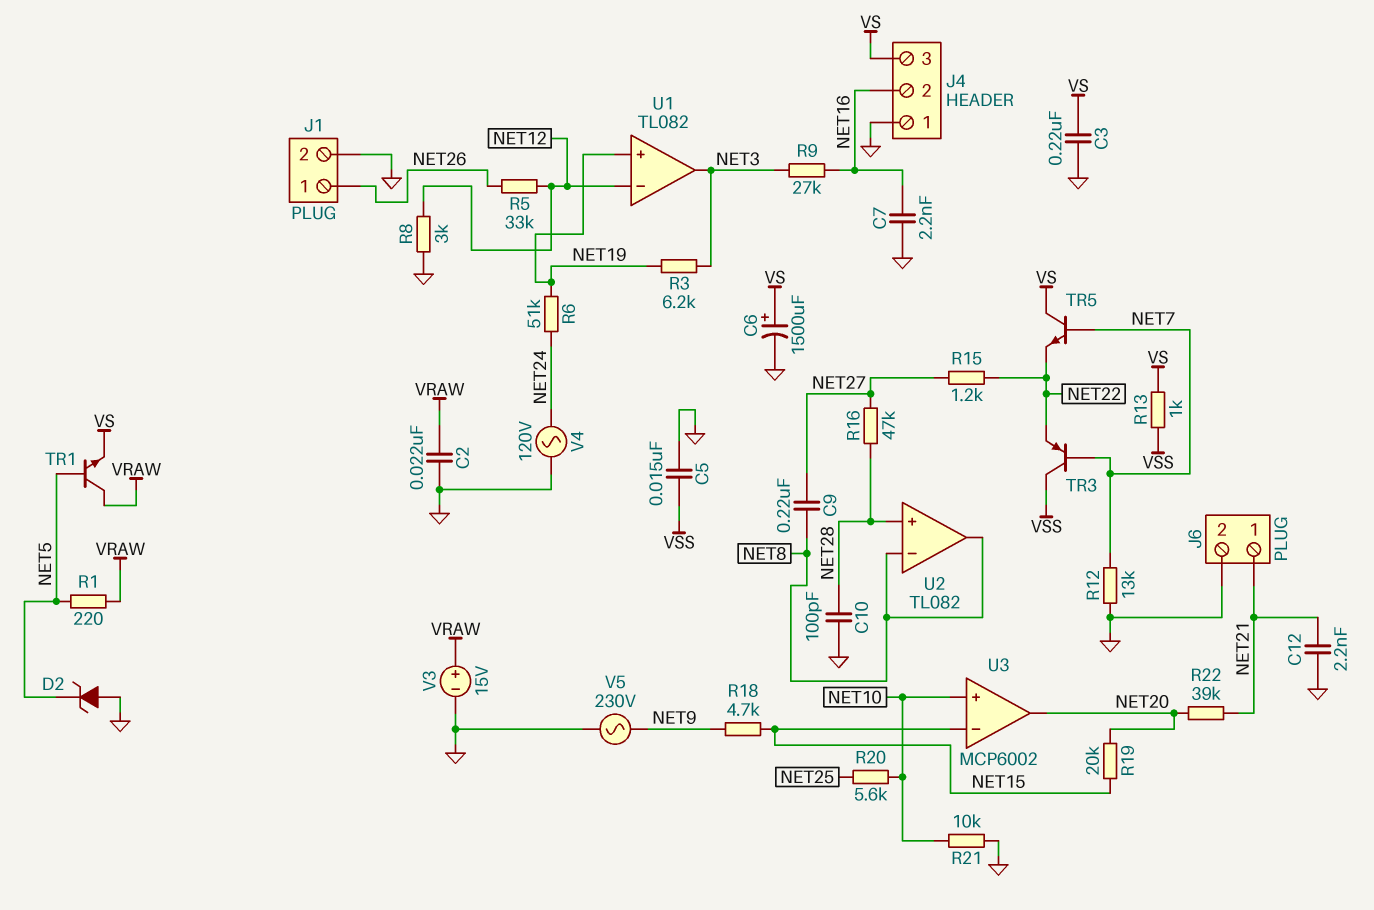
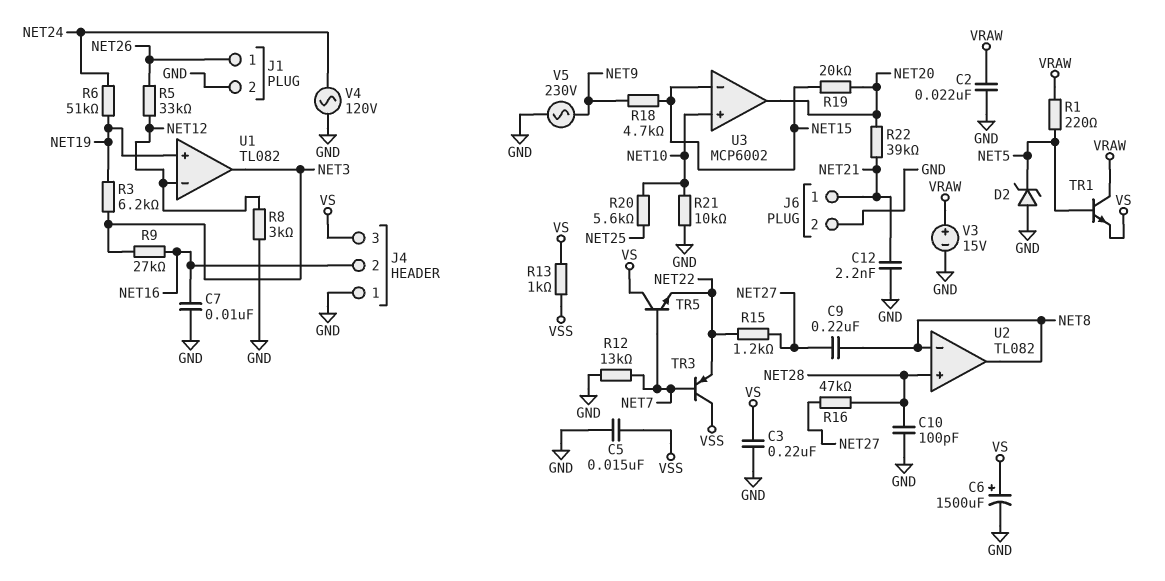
C7: 2.2nF (GND, NET16) -> 10nF (GND, NET16)

